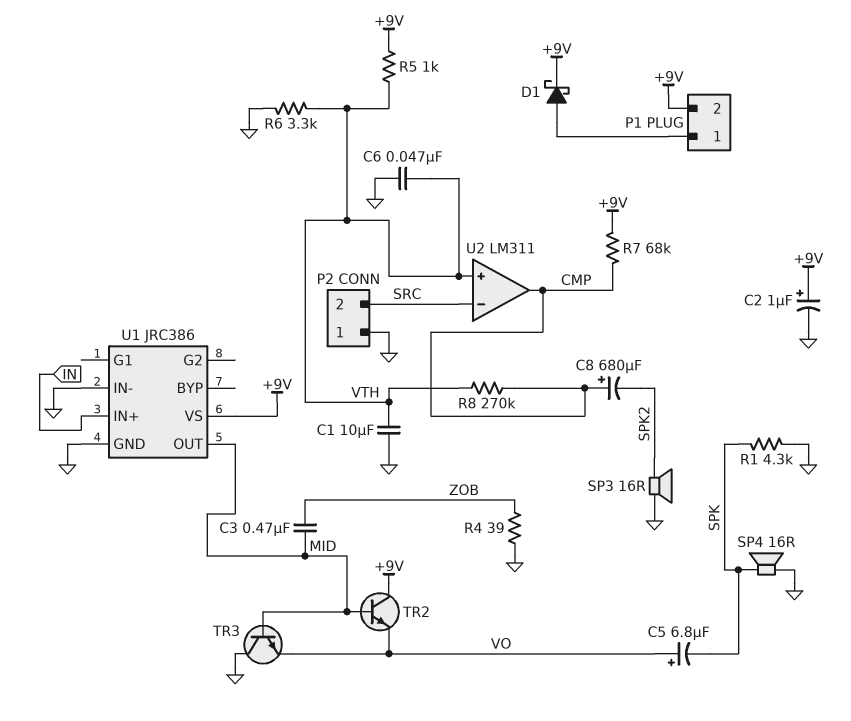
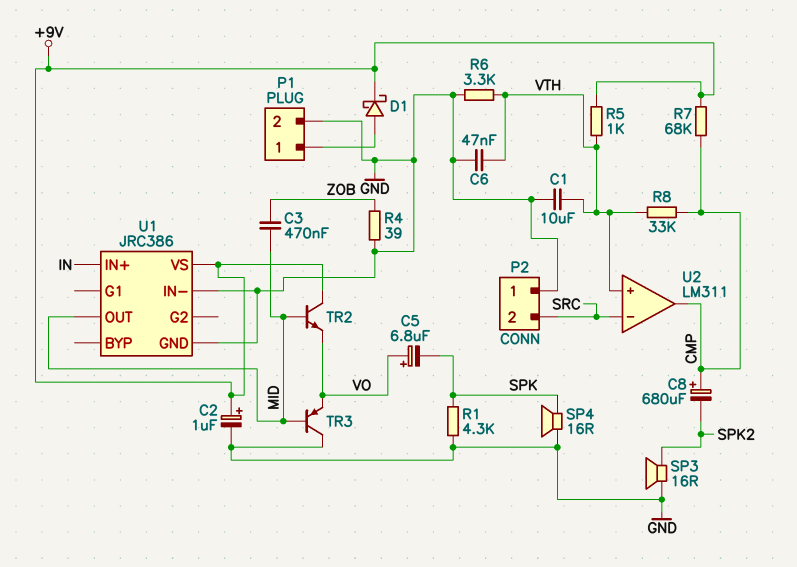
P1 pin 2: +9V -> GND
R8: 270k (CMP, VTH) -> 33k (CMP, VTH)
TR3: NPN (B MID, C GND, E VO) -> PNP (B MID, C GND, E VO)

